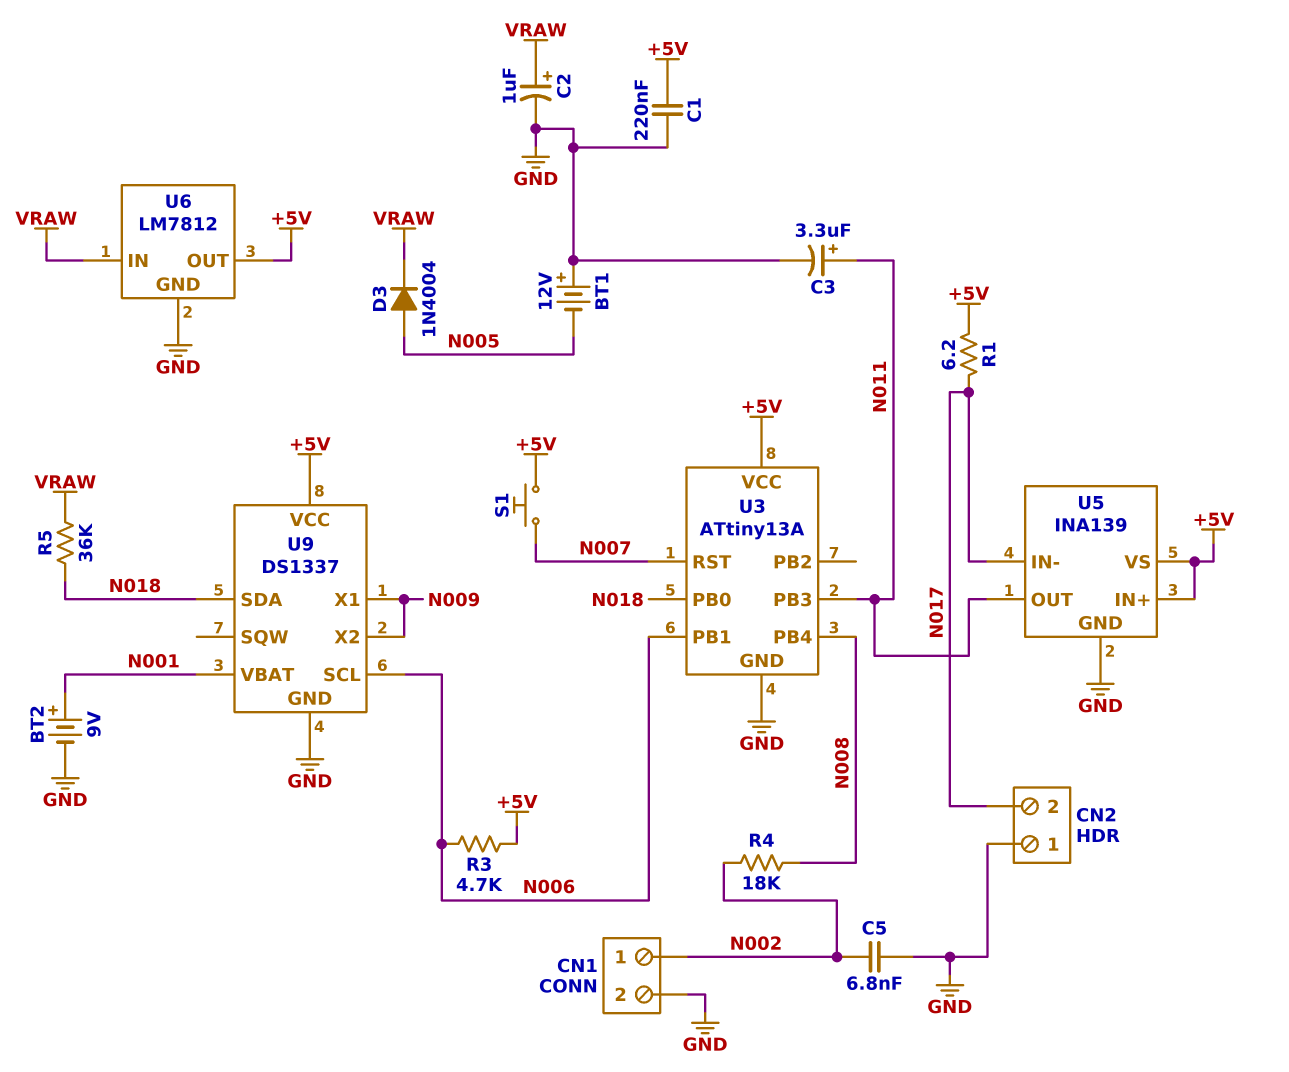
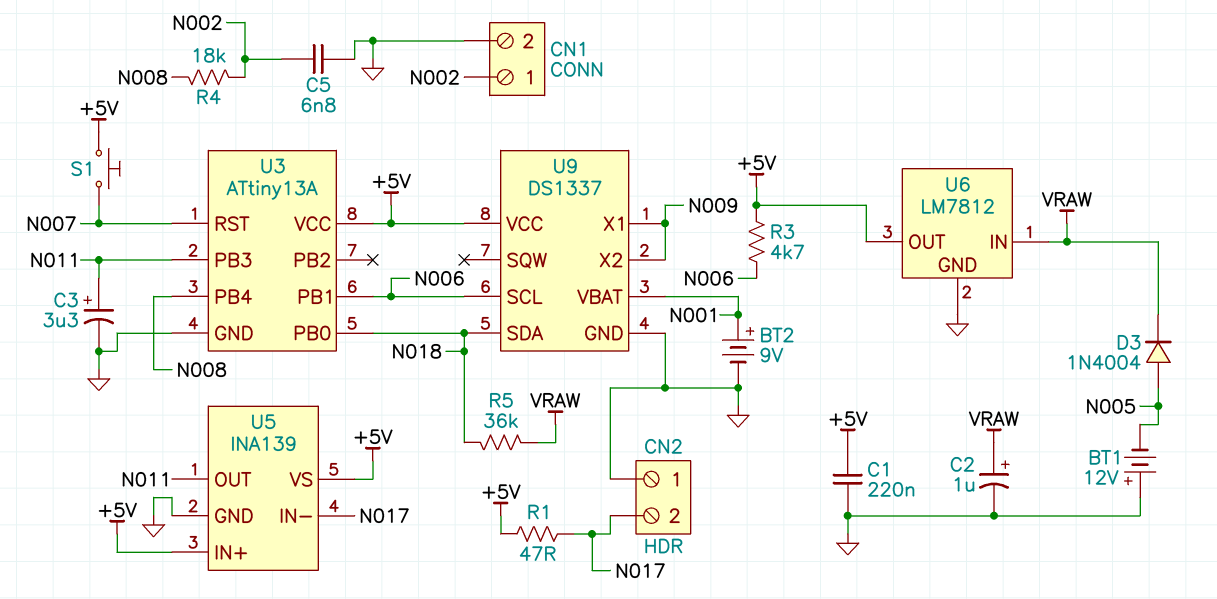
R1: 6.2 (+5V, N017) -> 47 (+5V, N017)

